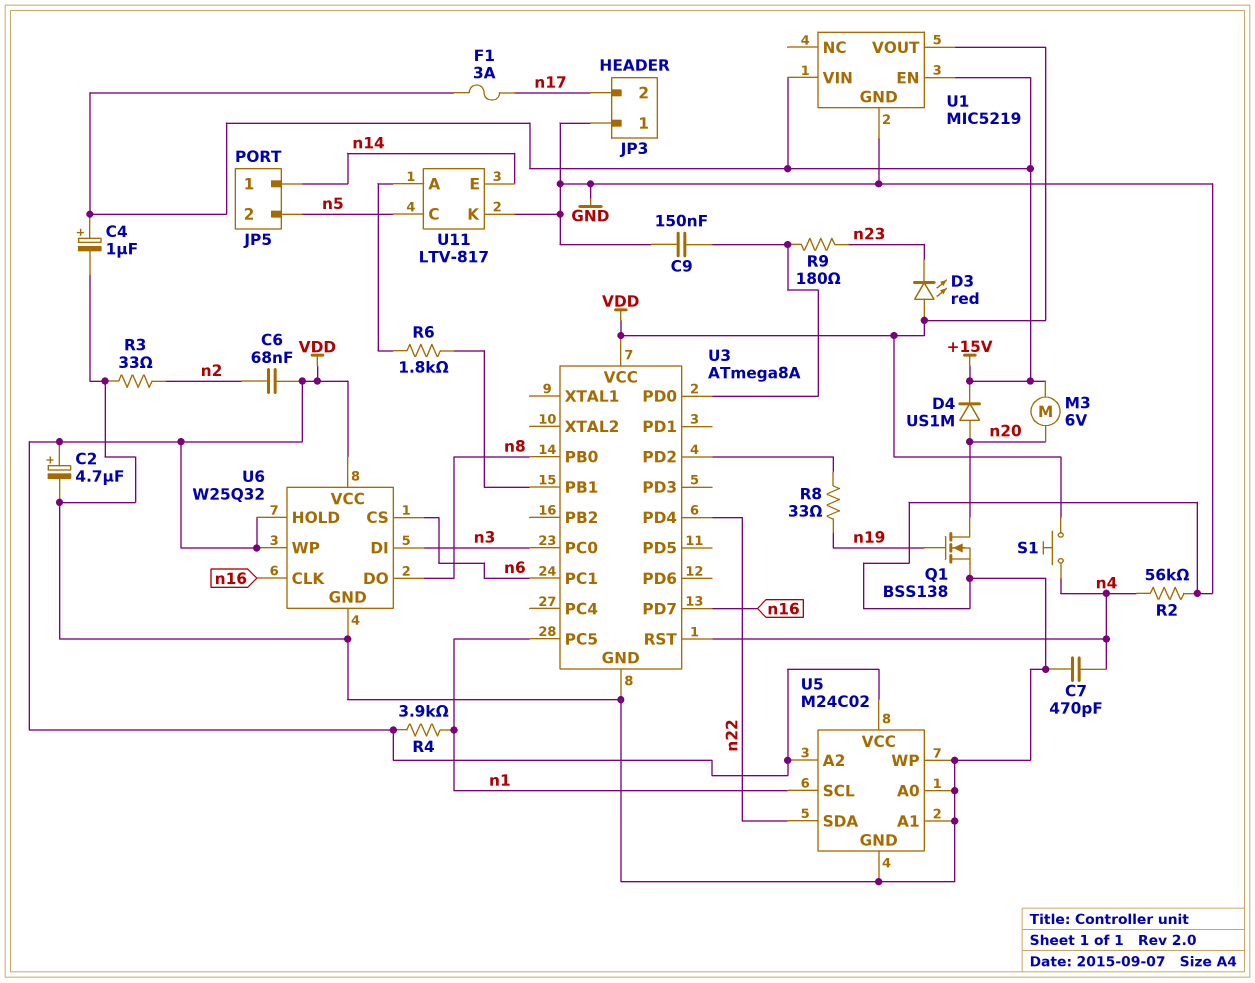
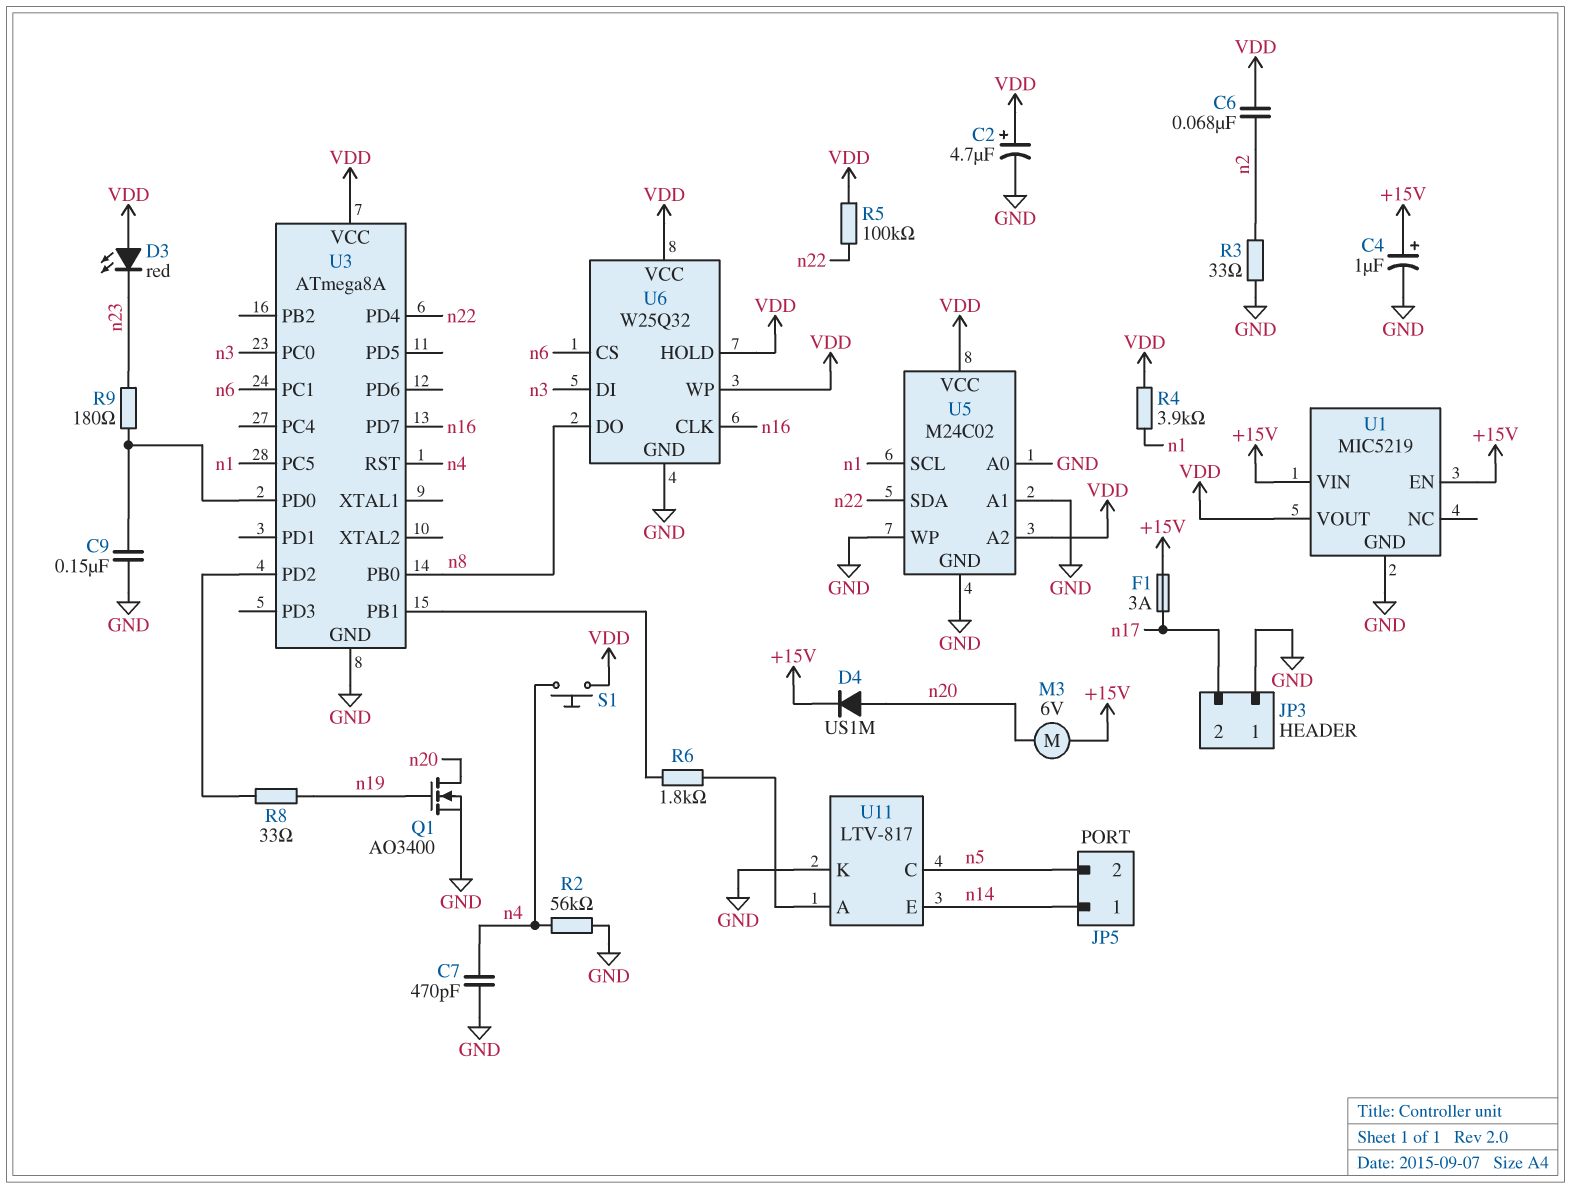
Q1: NMOS BSS138 (G n19, D n20, S GND) -> NMOS AO3400 (G n19, D n20, S GND)
R5: none -> 100k (VDD, n22)

